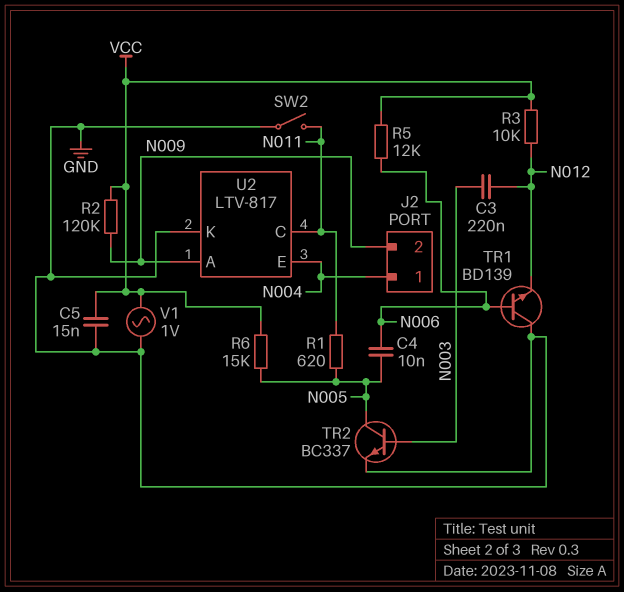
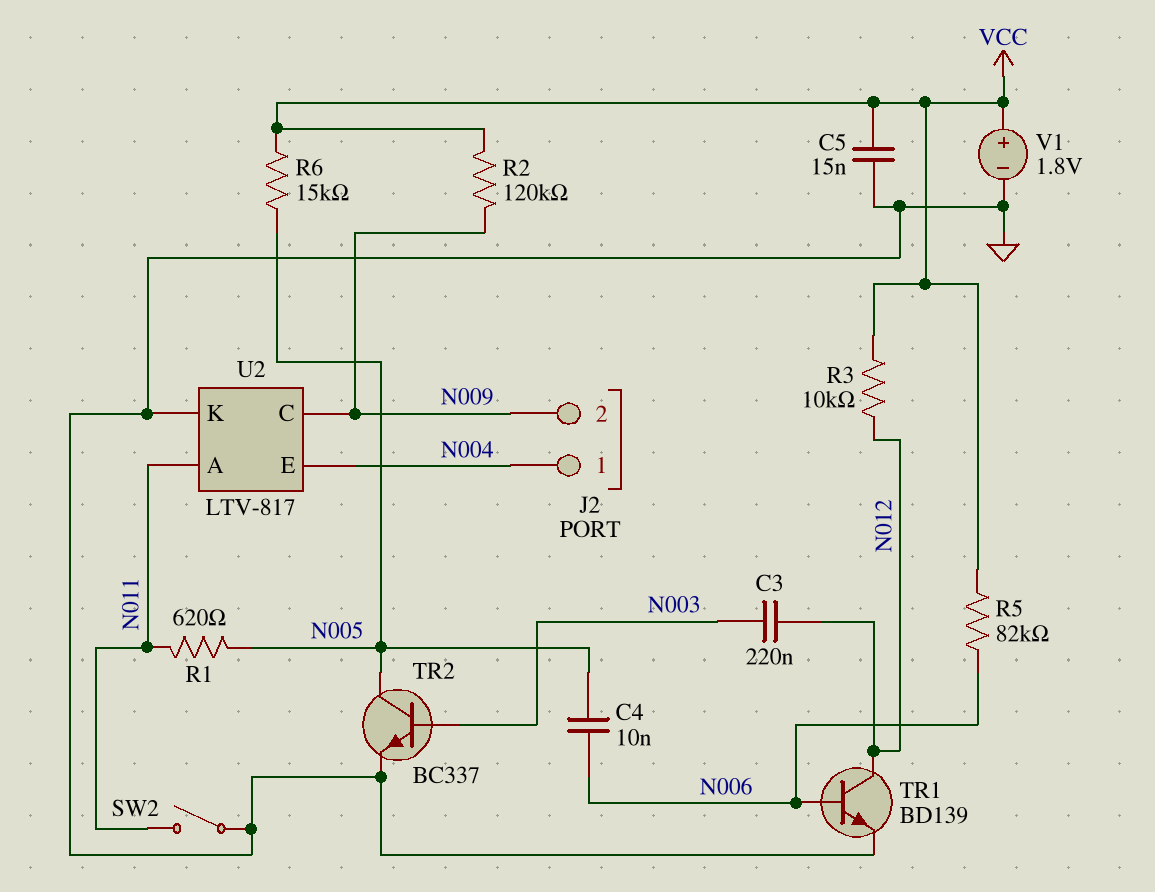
R5: 12k (N006, VCC) -> 82k (N006, VCC)
TR1: NPN BD139 (B N006, C GND, E N012) -> NPN BD139 (B N006, C N012, E GND)
U2 pin A: N009 -> N011
U2 pin C: N011 -> N009
V1: AC 1V (GND, VCC) -> 1.8V (plus VCC, minus GND)

